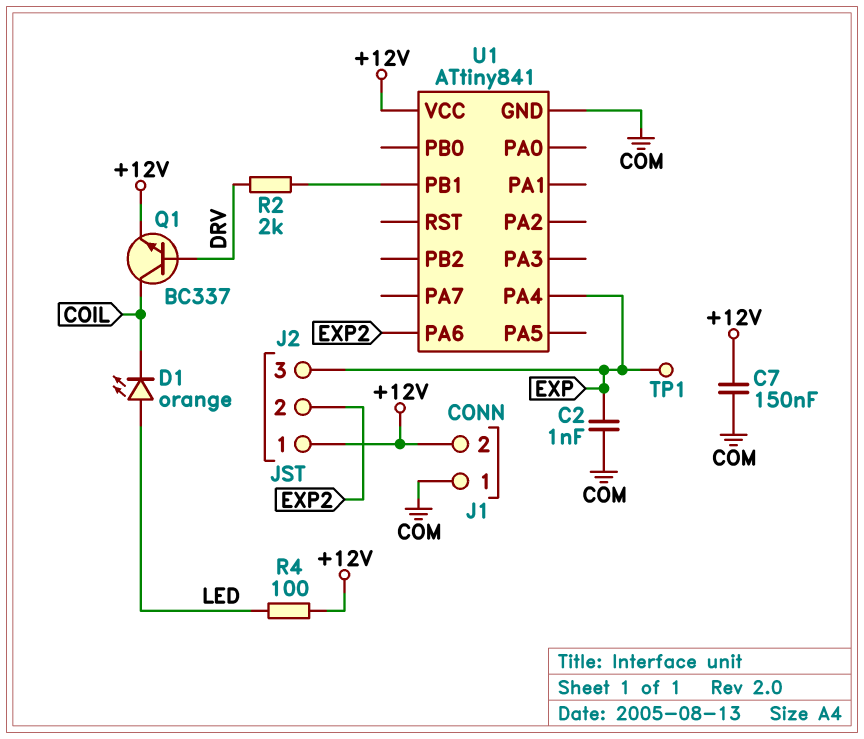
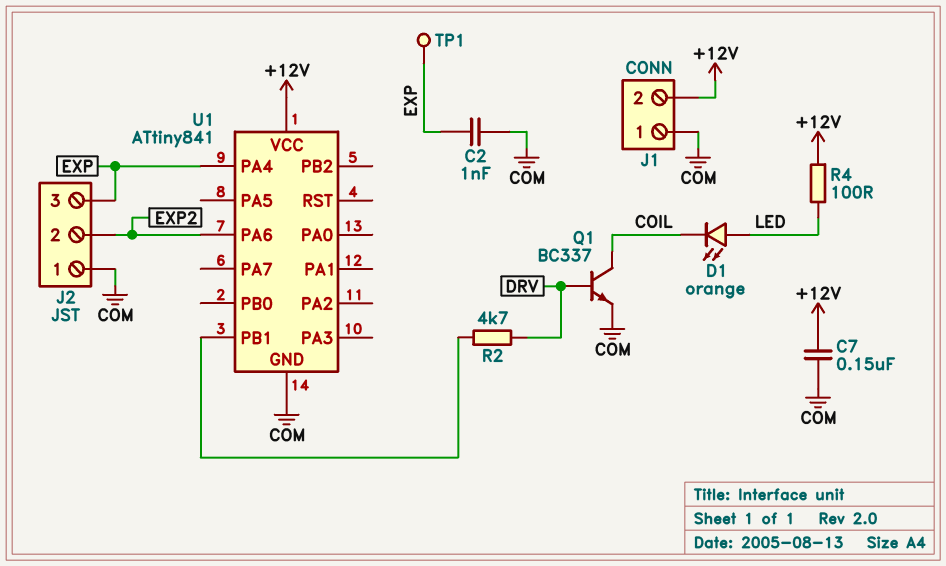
J2 pin 1: +12V -> COM
Q1: NPN BC337 (B DRV, C COIL, E +12V) -> NPN BC337 (B DRV, C COIL, E COM)
R2: 2k (DRV, U1/PB1) -> 4.7k (DRV, U1/PB1)

